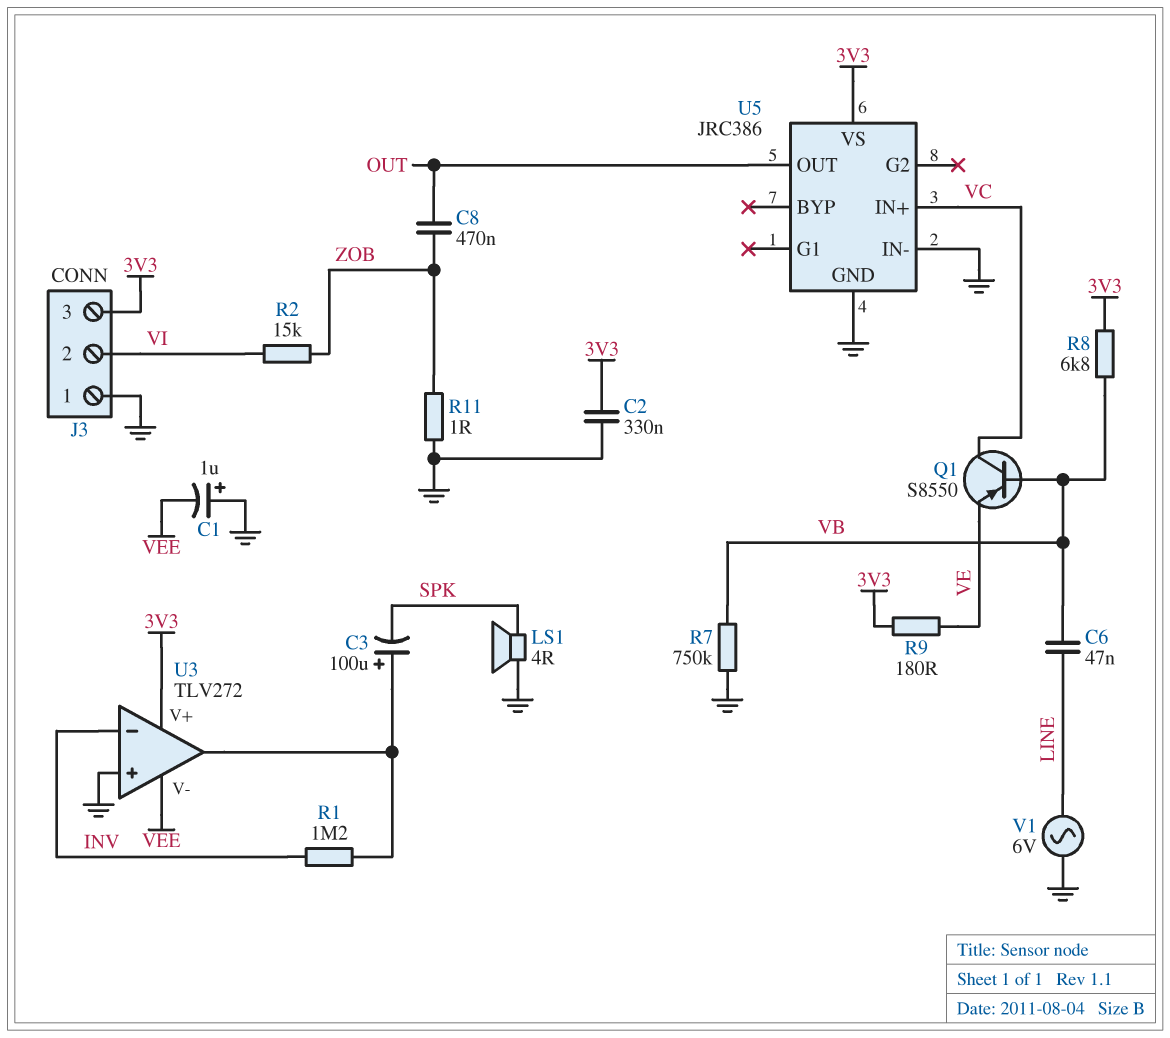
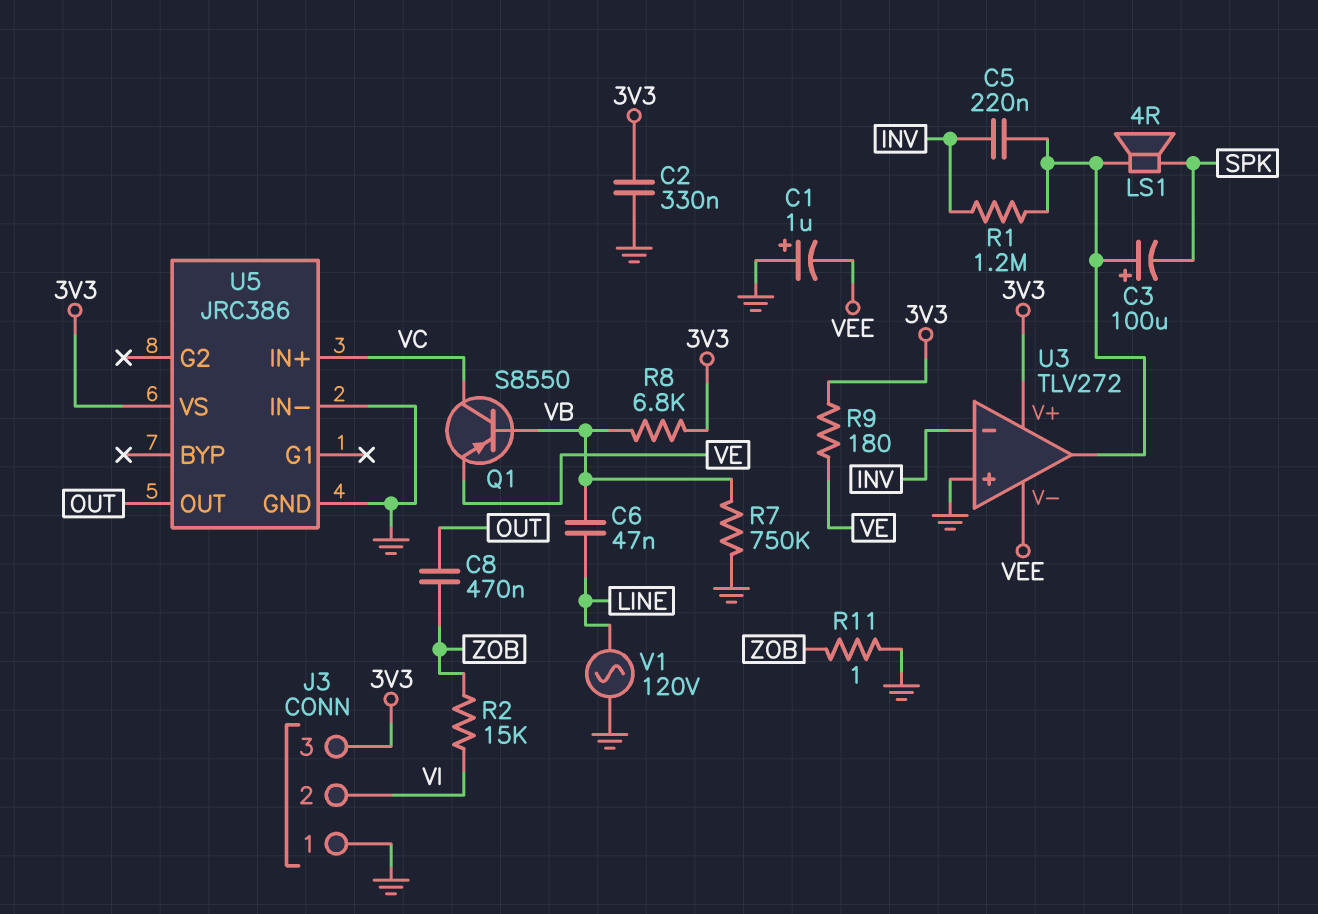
C5: none -> 220nF (INV, U3/out)
LS1: speaker 4R (GND, SPK) -> speaker 4R (SPK, U3/out)
V1: AC 6V (GND, LINE) -> AC 120V (GND, LINE)

